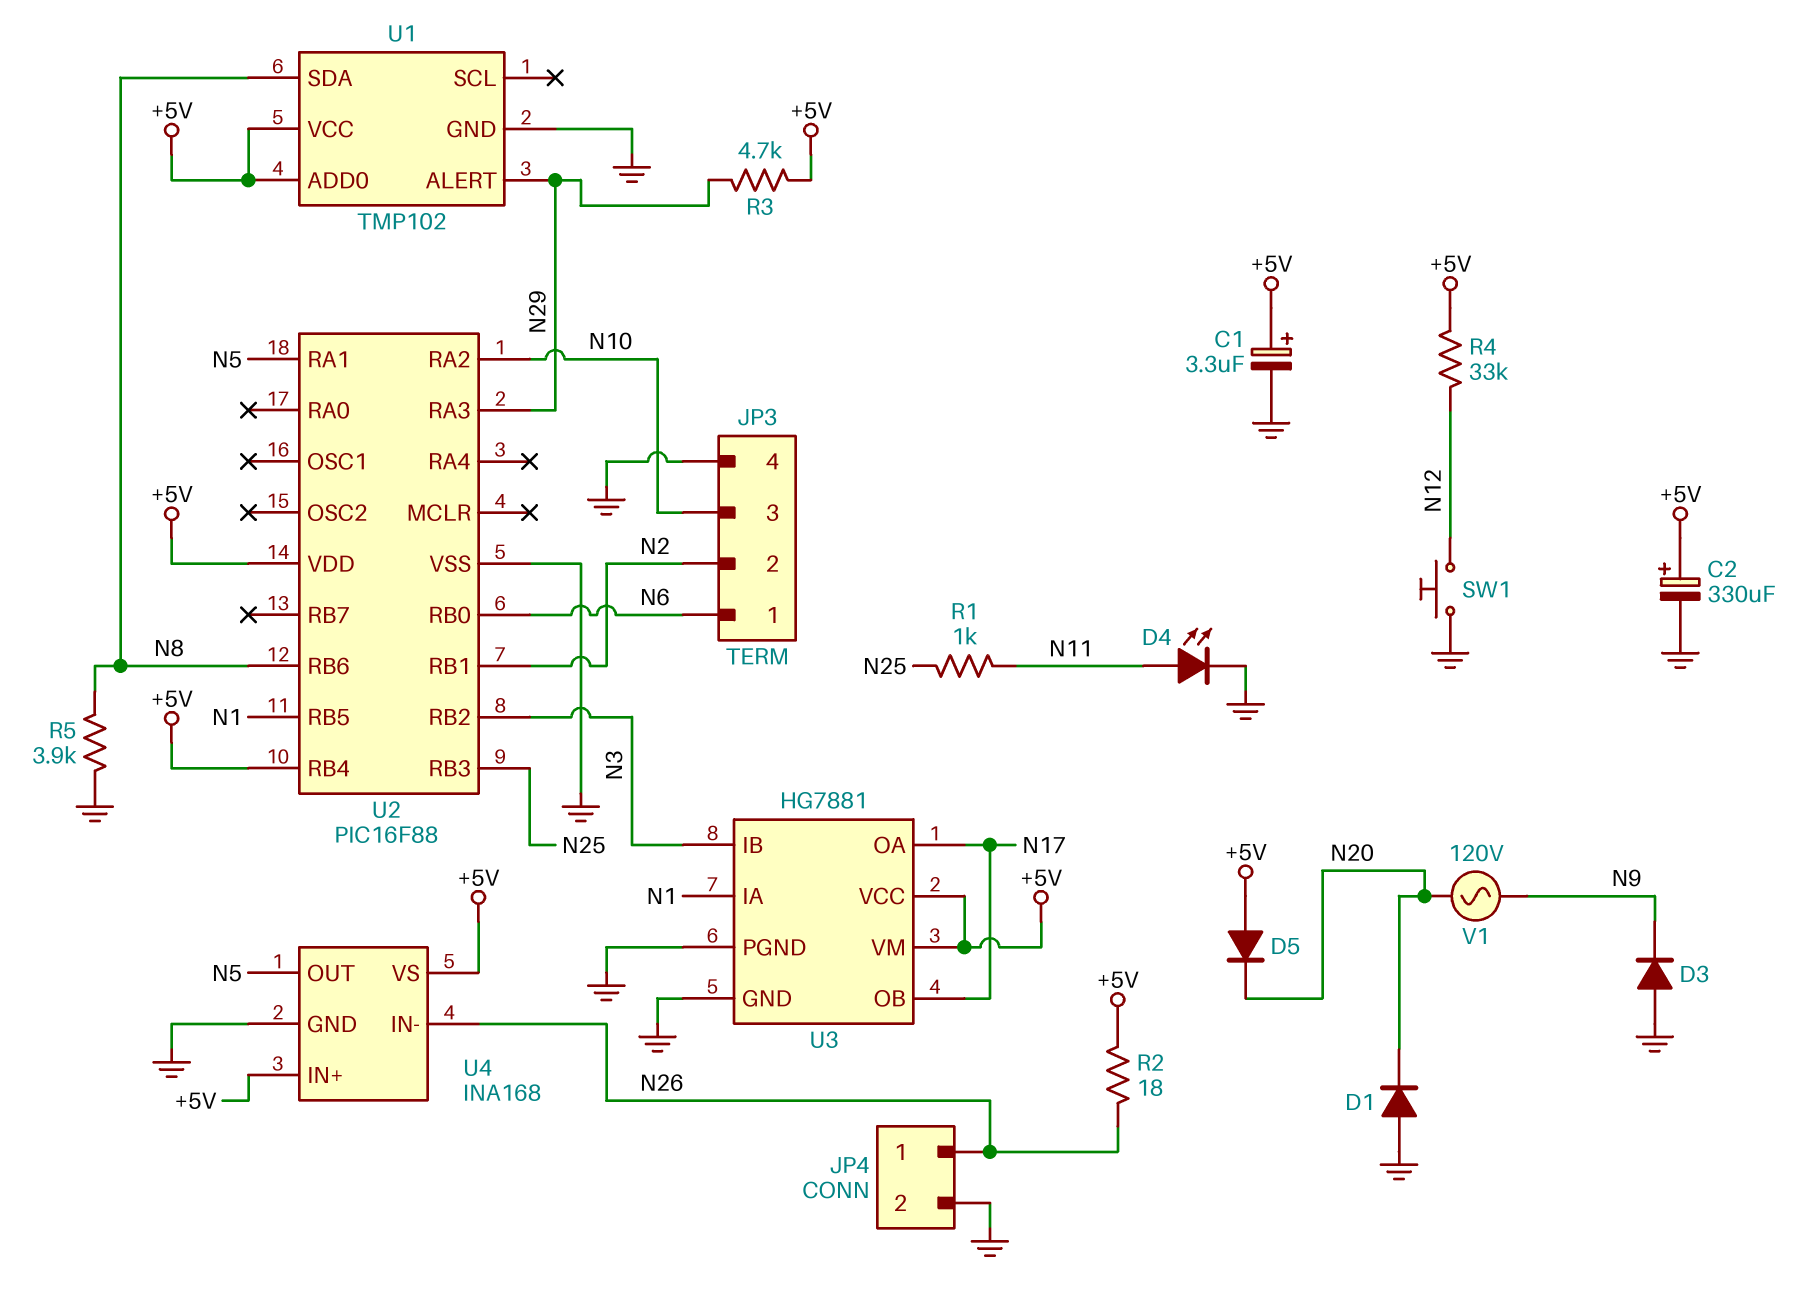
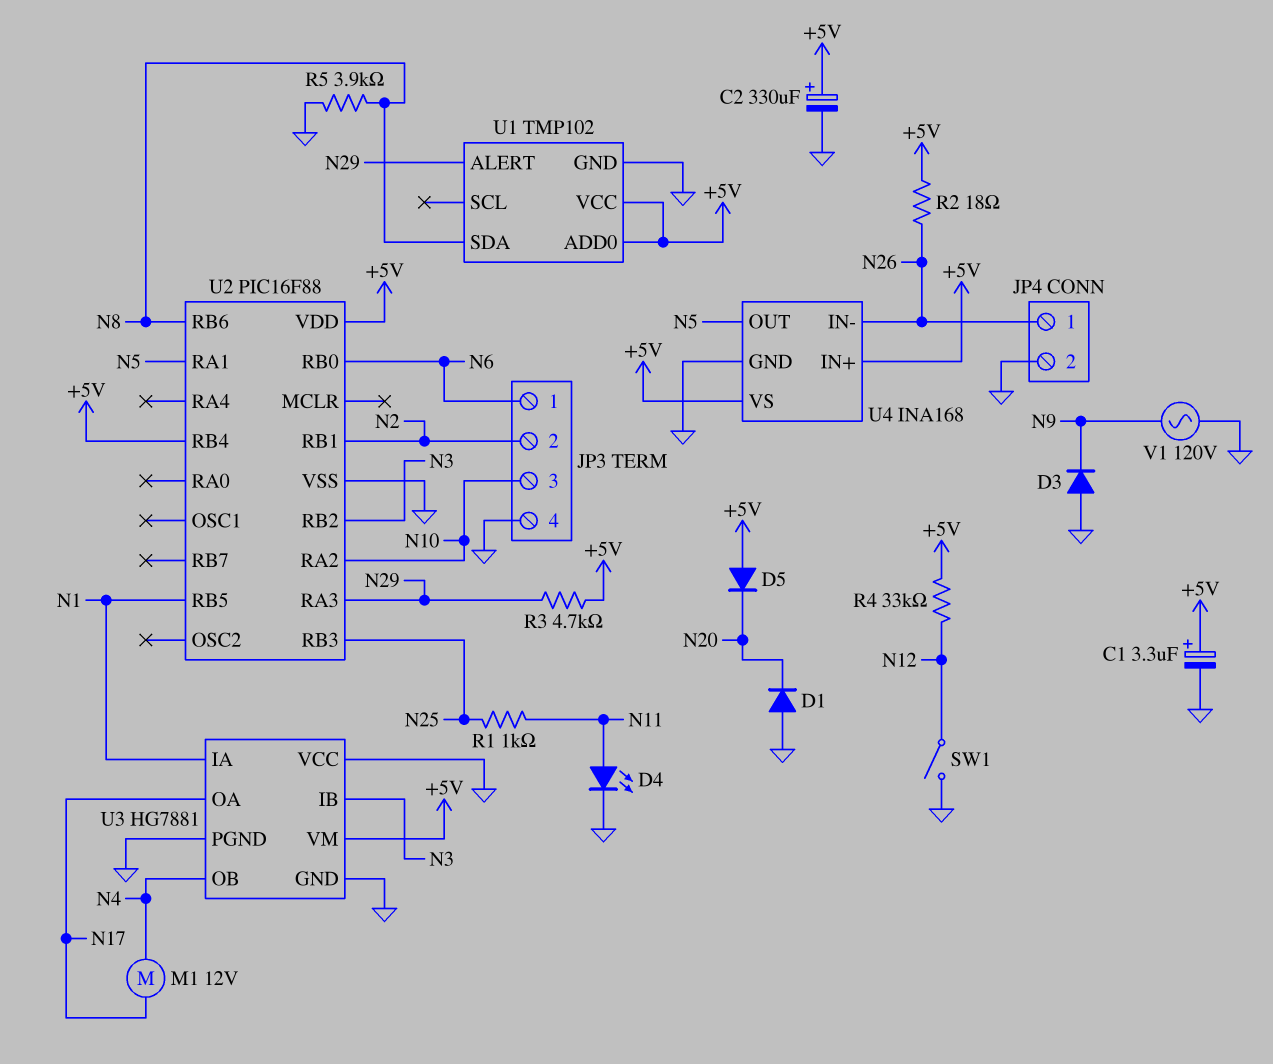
M1: none -> motor 12V (N4, N17)
SW1: button (GND, N12) -> switch (GND, N12)
U3 pin OB: N17 -> N4
U3 pin VCC: +5V -> GND
V1: AC 120V (N9, N20) -> AC 120V (GND, N9)

